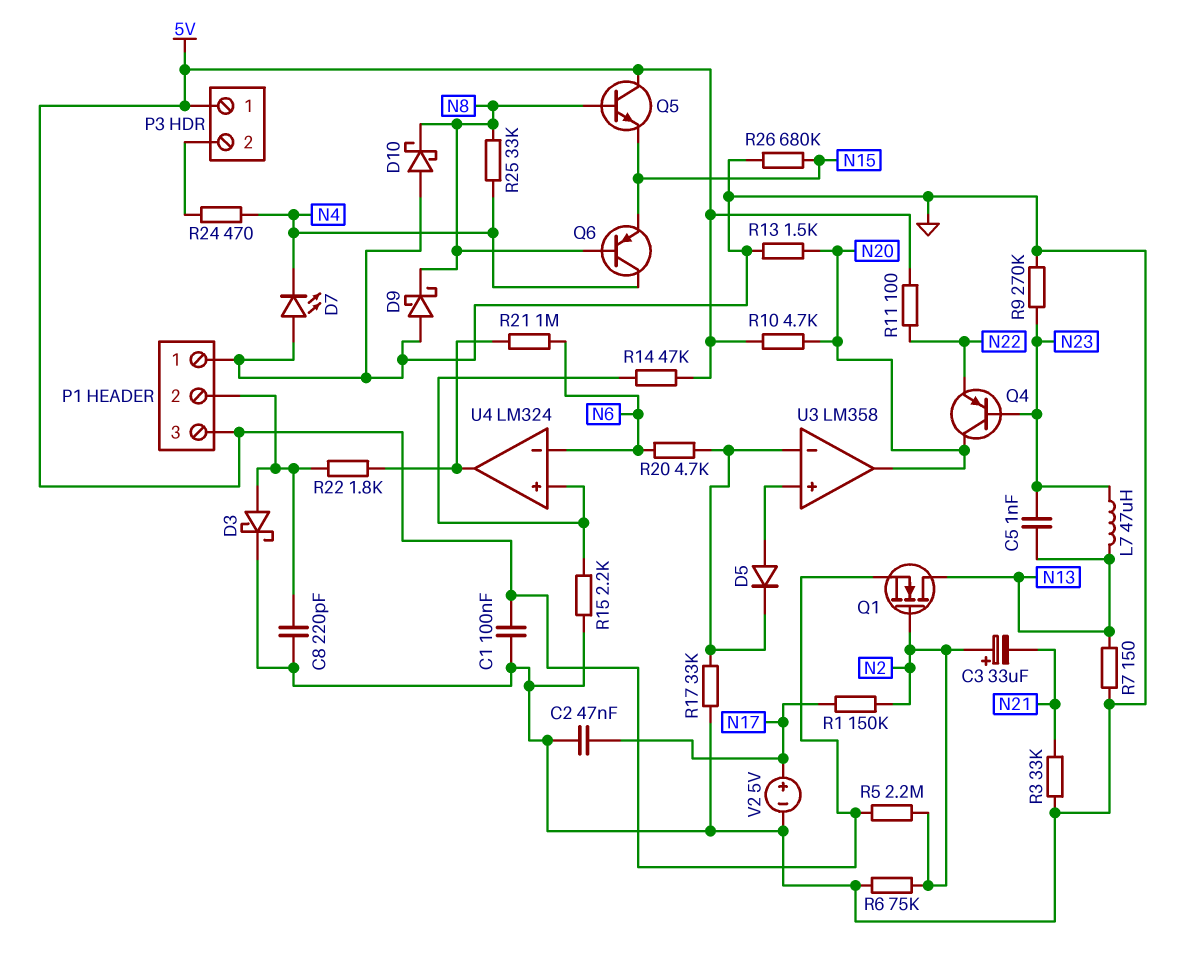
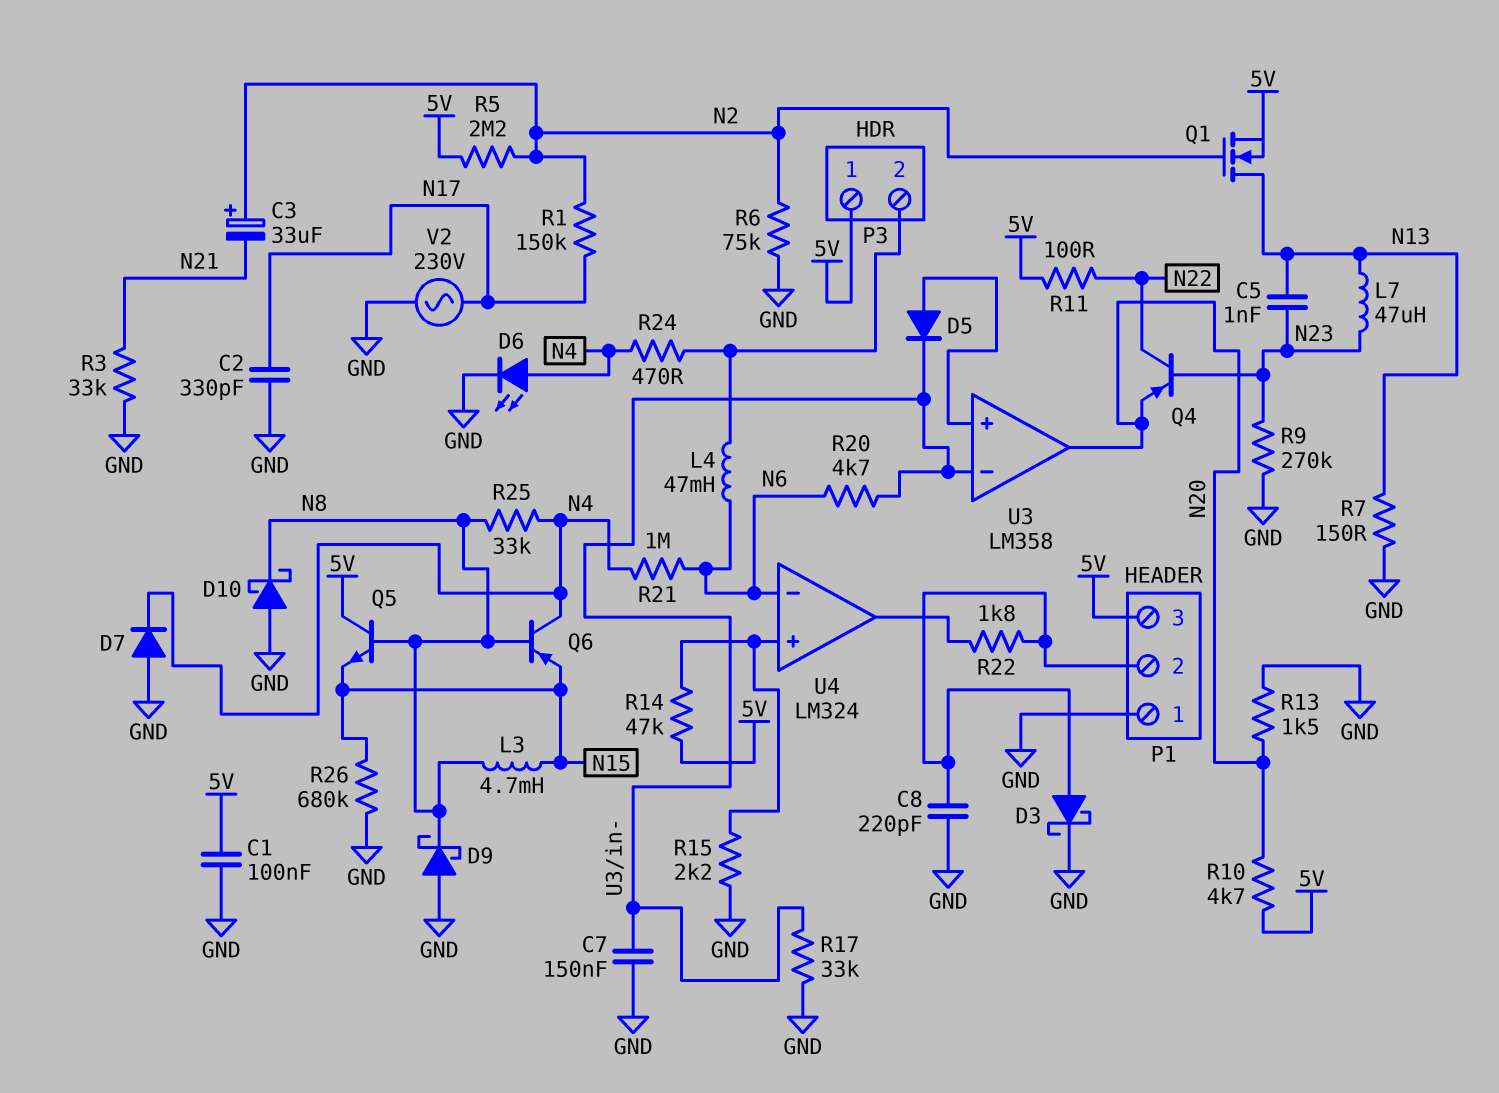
C2: 47nF (GND, N17) -> 330pF (GND, N17)
C7: none -> 150nF (GND, U3/in-)
D6: none -> LED (A N4, K GND)
D7: LED (A GND, K N4) -> diode (A GND, K N4)
L3: none -> 4.7mH (N8, N15)
L4: none -> 47mH (N6, P3/2)
Q4: PNP (B N23, C N20, E N22) -> PNP (B N23, C N22, E N20)
R21: 1M (N6, U4/out) -> 1M (N4, N6)
V2: 5V (plus N17, minus GND) -> AC 230V (GND, N17)

